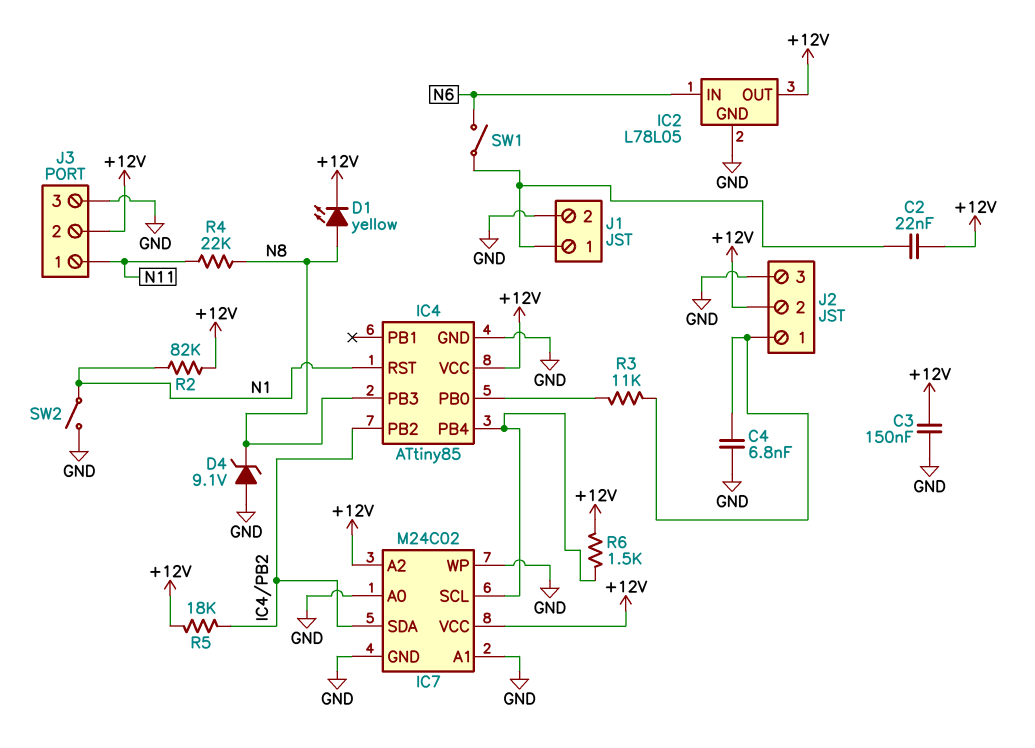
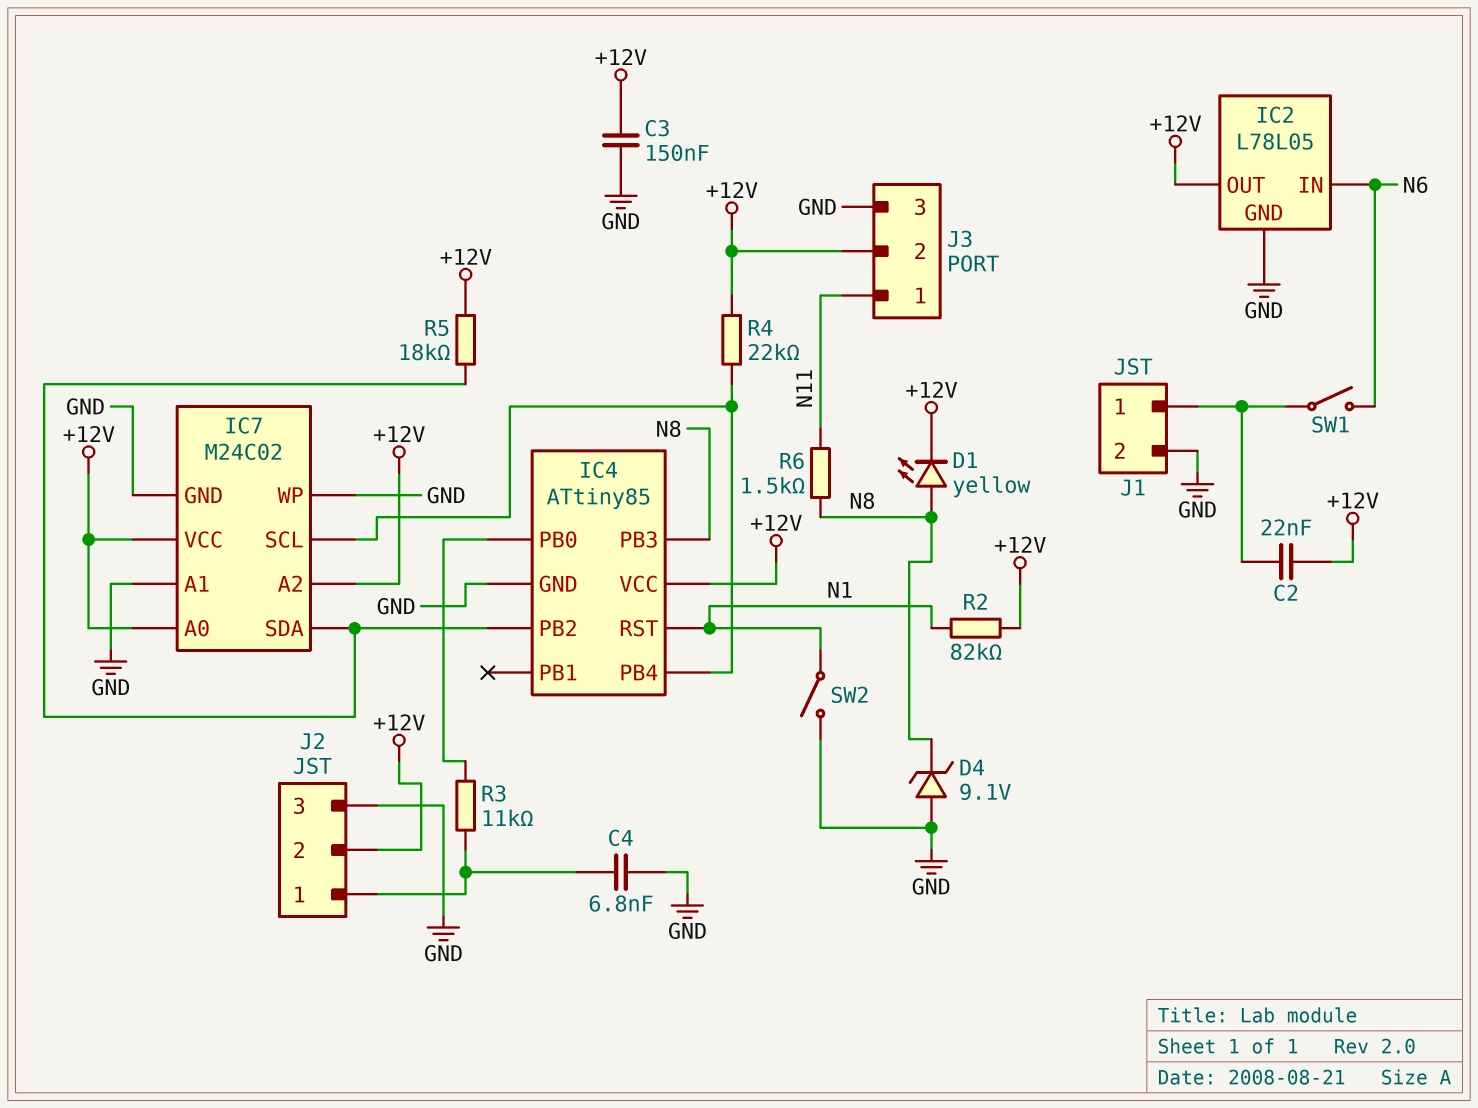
IC7 pin A0: GND -> +12V
R4: 22k (N8, N11) -> 22k (+12V, IC4/PB4)
R6: 1.5k (+12V, IC4/PB4) -> 1.5k (N8, N11)

